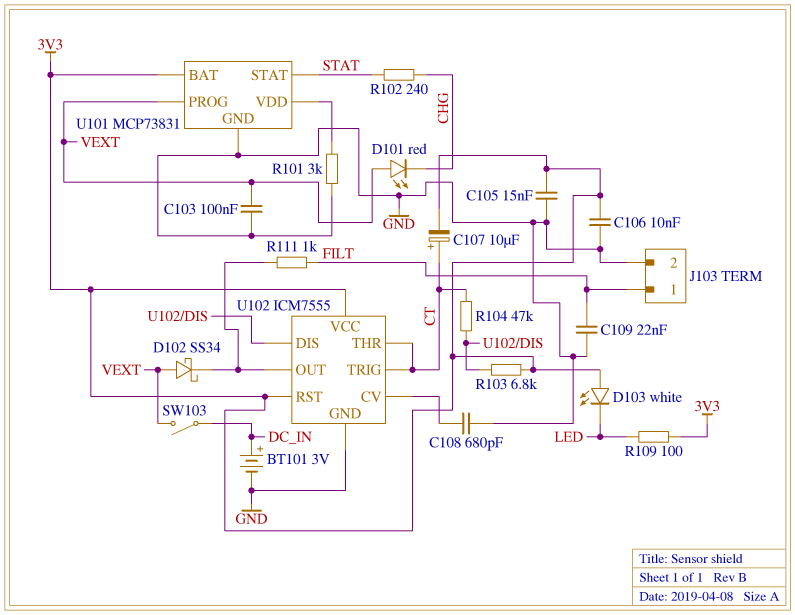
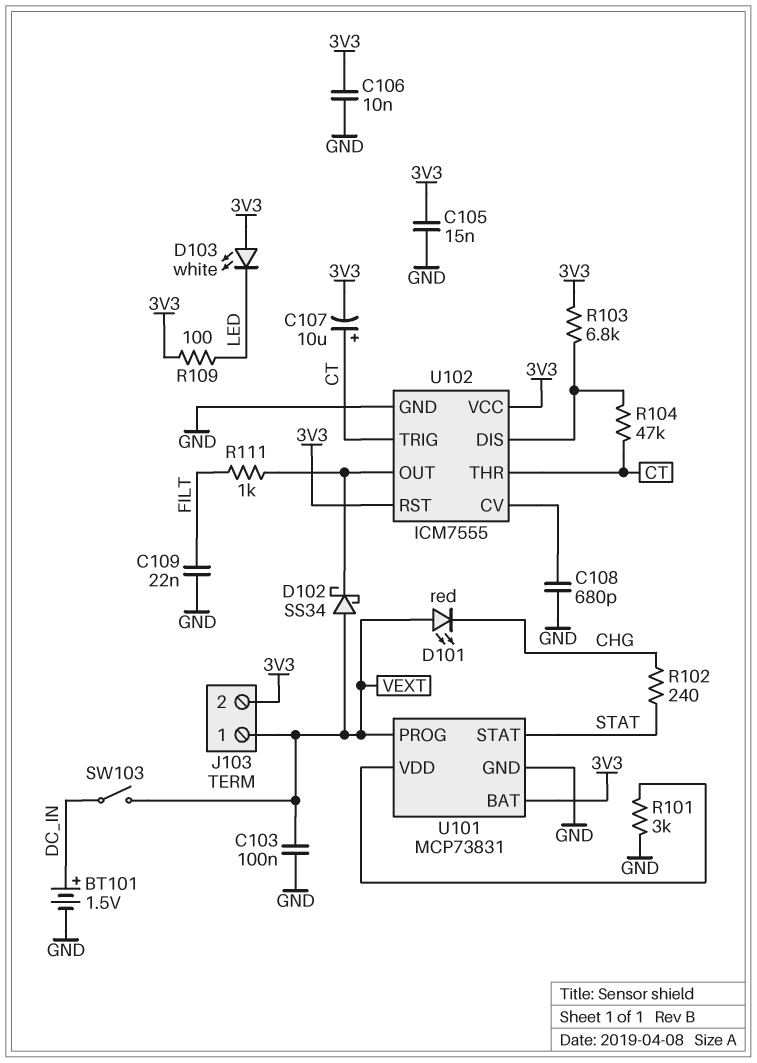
BT101: 3V (plus DC_IN, minus GND) -> 1.5V (plus DC_IN, minus GND)
J103 pin 1: FILT -> VEXT
J103 pin 2: GND -> 3V3

